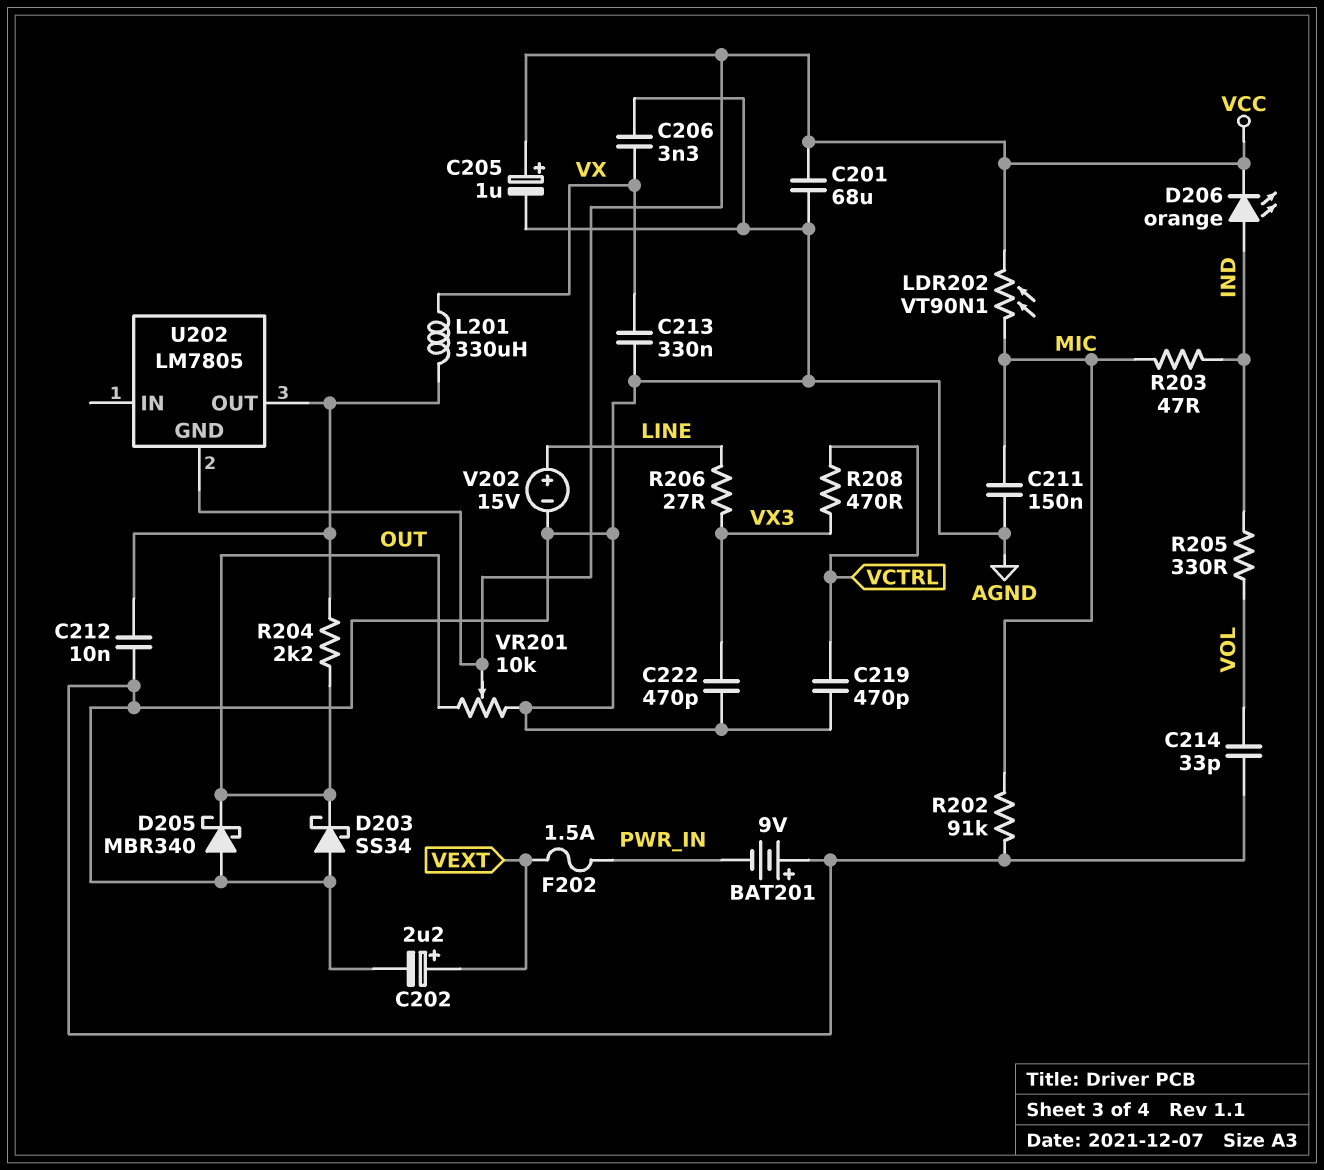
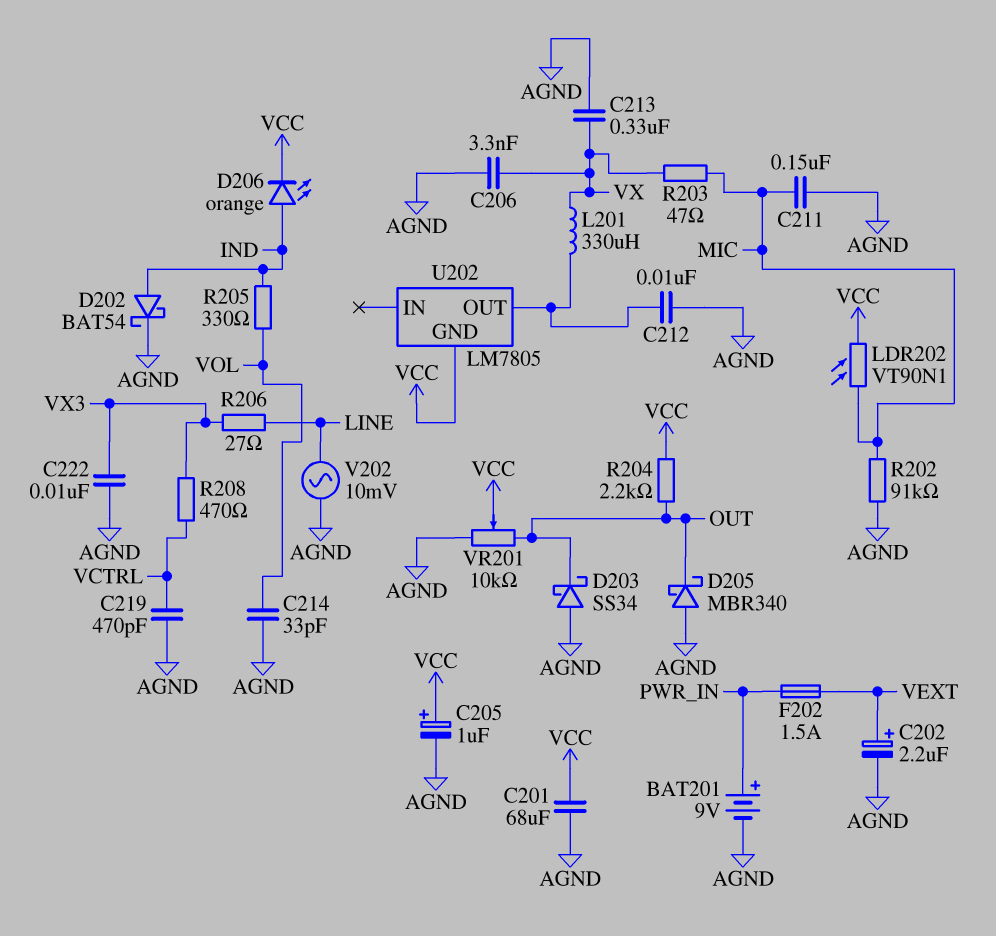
BAT201: 9V (plus AGND, minus PWR_IN) -> 9V (plus PWR_IN, minus AGND)
C222: 470pF (AGND, VX3) -> 10nF (AGND, VX3)
D202: none -> schottky BAT54 (A IND, K AGND)
R203: 47 (IND, MIC) -> 47 (MIC, VX)
R204: 2.2k (OUT, U202/OUT) -> 2.2k (OUT, VCC)
V202: 15V (plus LINE, minus AGND) -> AC 10mV (AGND, LINE)

